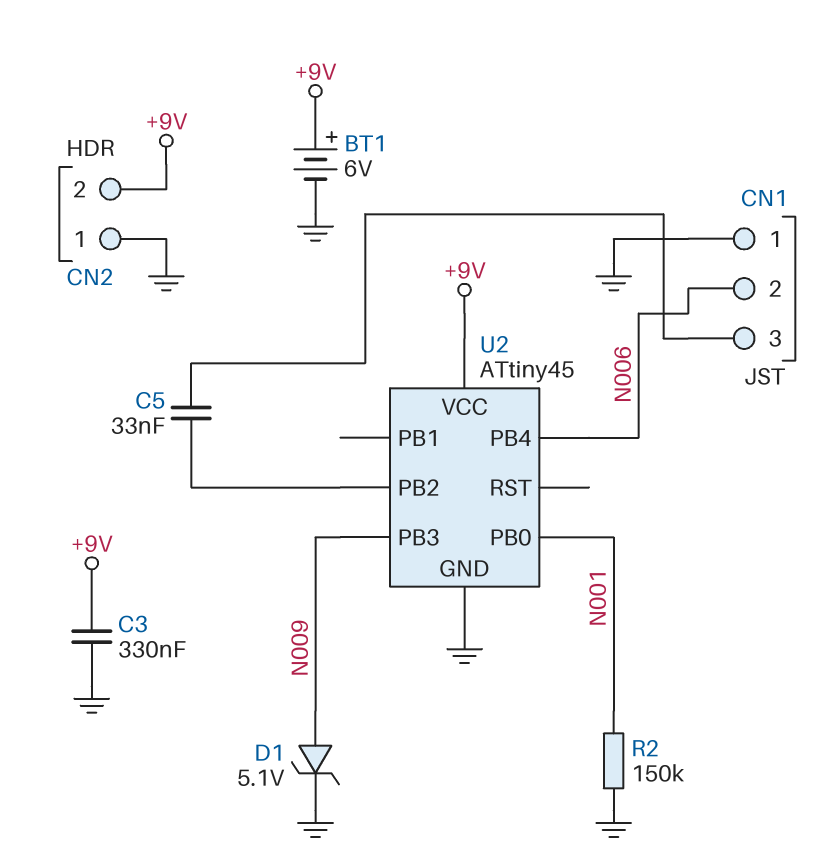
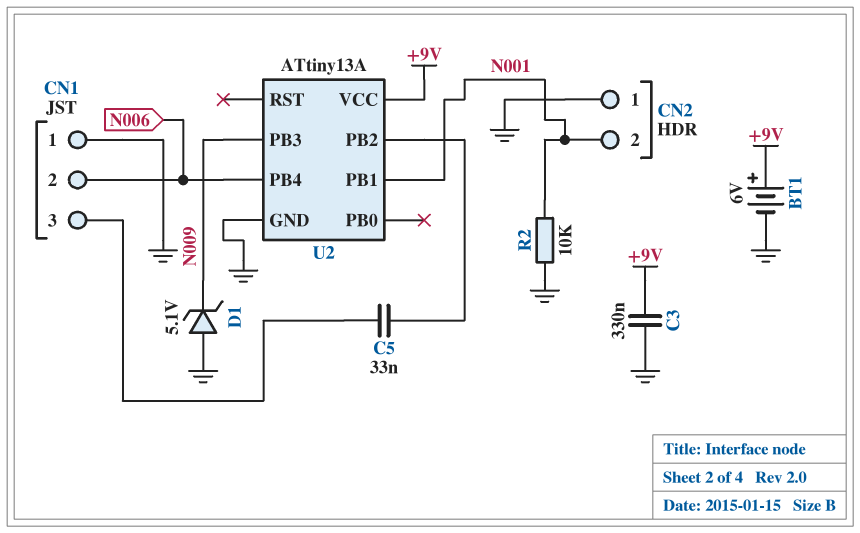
CN2 pin 2: +9V -> N001
D1: zener 5.1V (A N009, K GND) -> zener 5.1V (A GND, K N009)
R2: 150k (GND, N001) -> 10k (GND, N001)
U2: ATtiny45 -> ATtiny13A
U2 pin PB0: N001 -> none
U2 pin PB1: none -> N001

